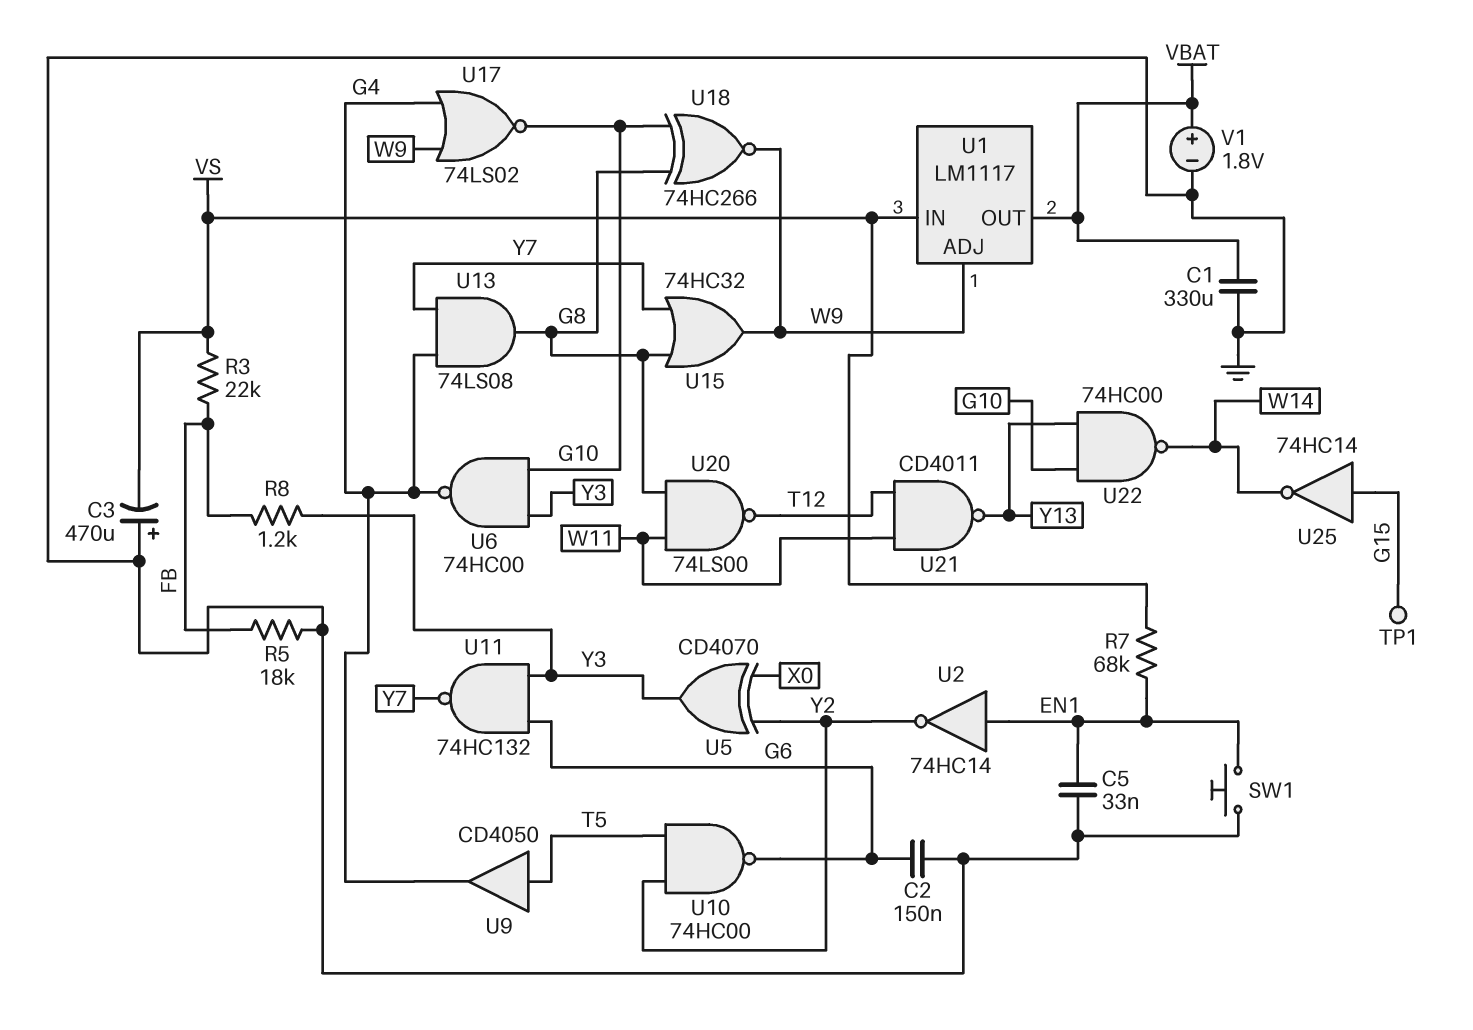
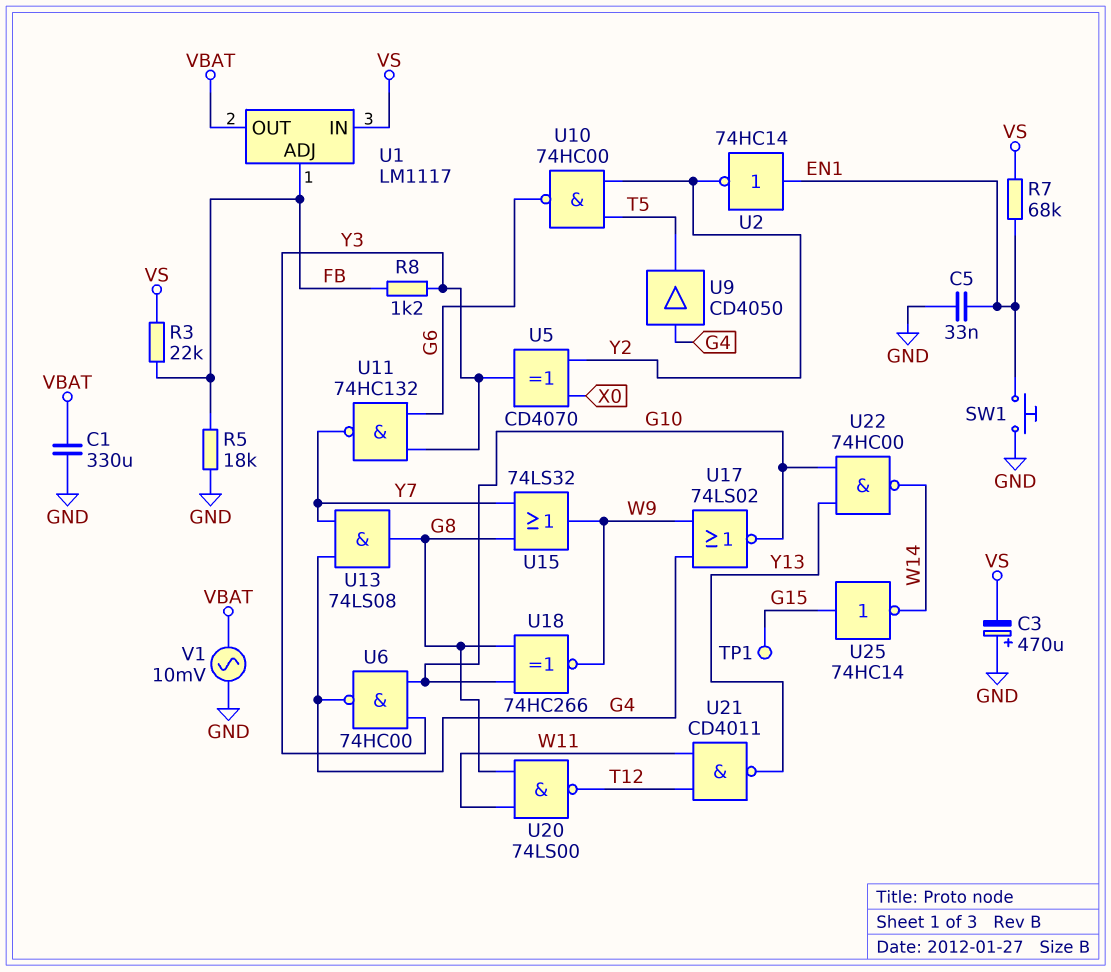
C2: 150nF (G6, GND) -> none
U1 pin ADJ: W9 -> FB
U9: buffer CD4050 (in T5, out G4) -> buffer CD4050 (in G4, out T5)
U15: OR 74HC32 (in G8, in Y7, out W9) -> OR 74LS32 (in G8, in Y7, out W9)
V1: 1.8V (plus VBAT, minus GND) -> AC 10mV (GND, VBAT)

